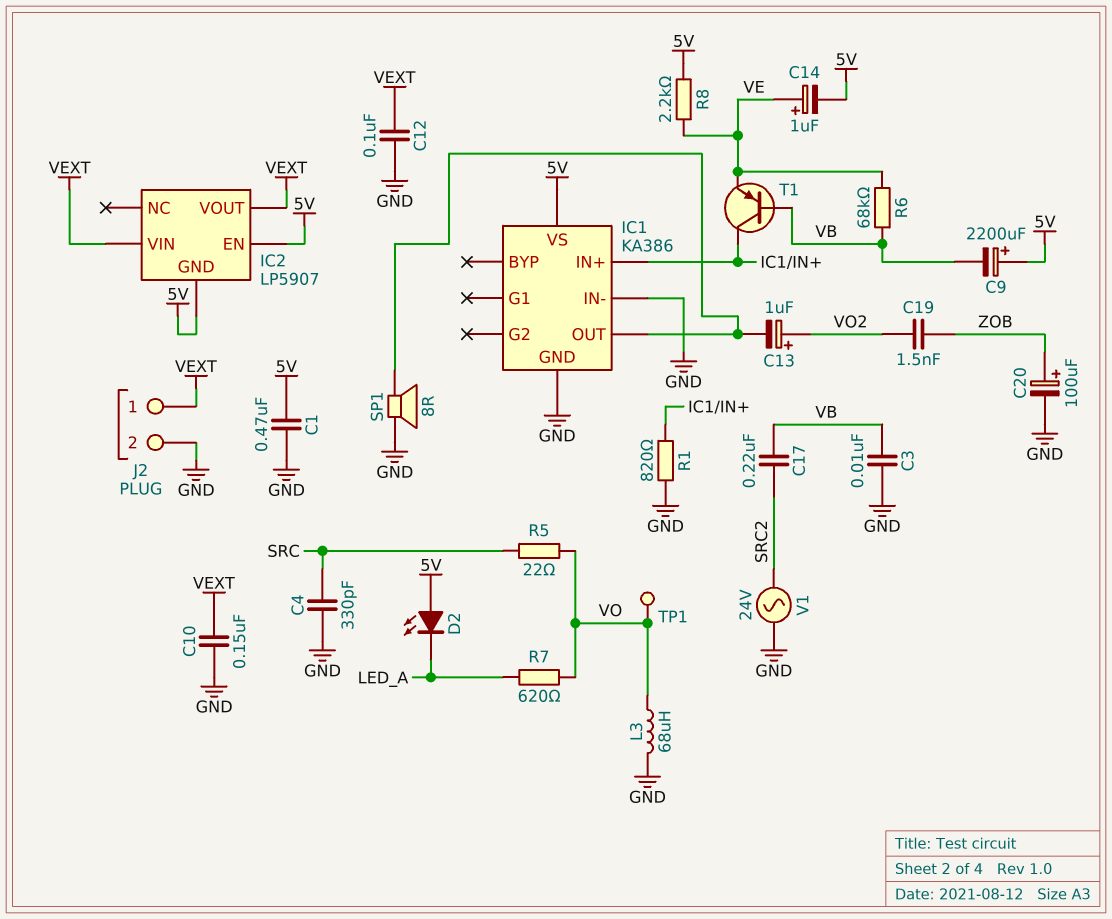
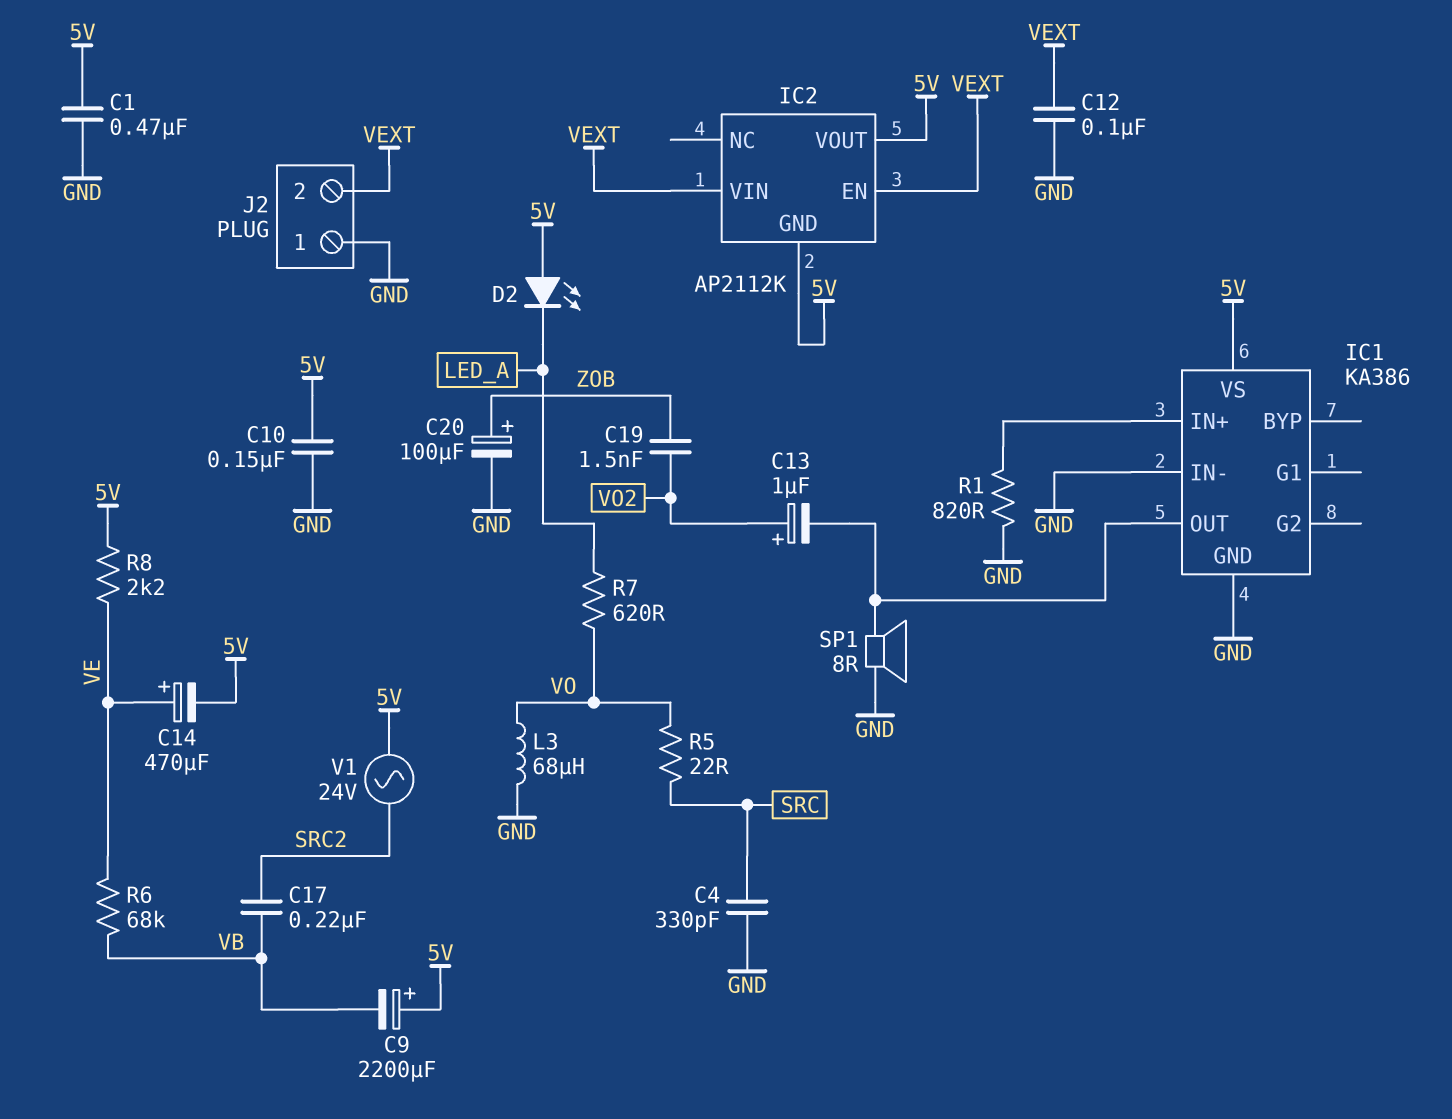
C3: 10nF (GND, VB) -> none
C10: 150nF (GND, VEXT) -> 150nF (5V, GND)
C14: 1uF (plus VE, minus 5V) -> 470uF (plus VE, minus 5V)
IC2: LP5907 -> AP2112K
IC2 pin EN: 5V -> VEXT
IC2 pin VOUT: VEXT -> 5V
J2 pin 1: VEXT -> GND
J2 pin 2: GND -> VEXT
T1: PNP (B VB, C IC1/IN+, E VE) -> none
TP1: test point (VO) -> none
V1: AC 24V (GND, SRC2) -> AC 24V (5V, SRC2)

